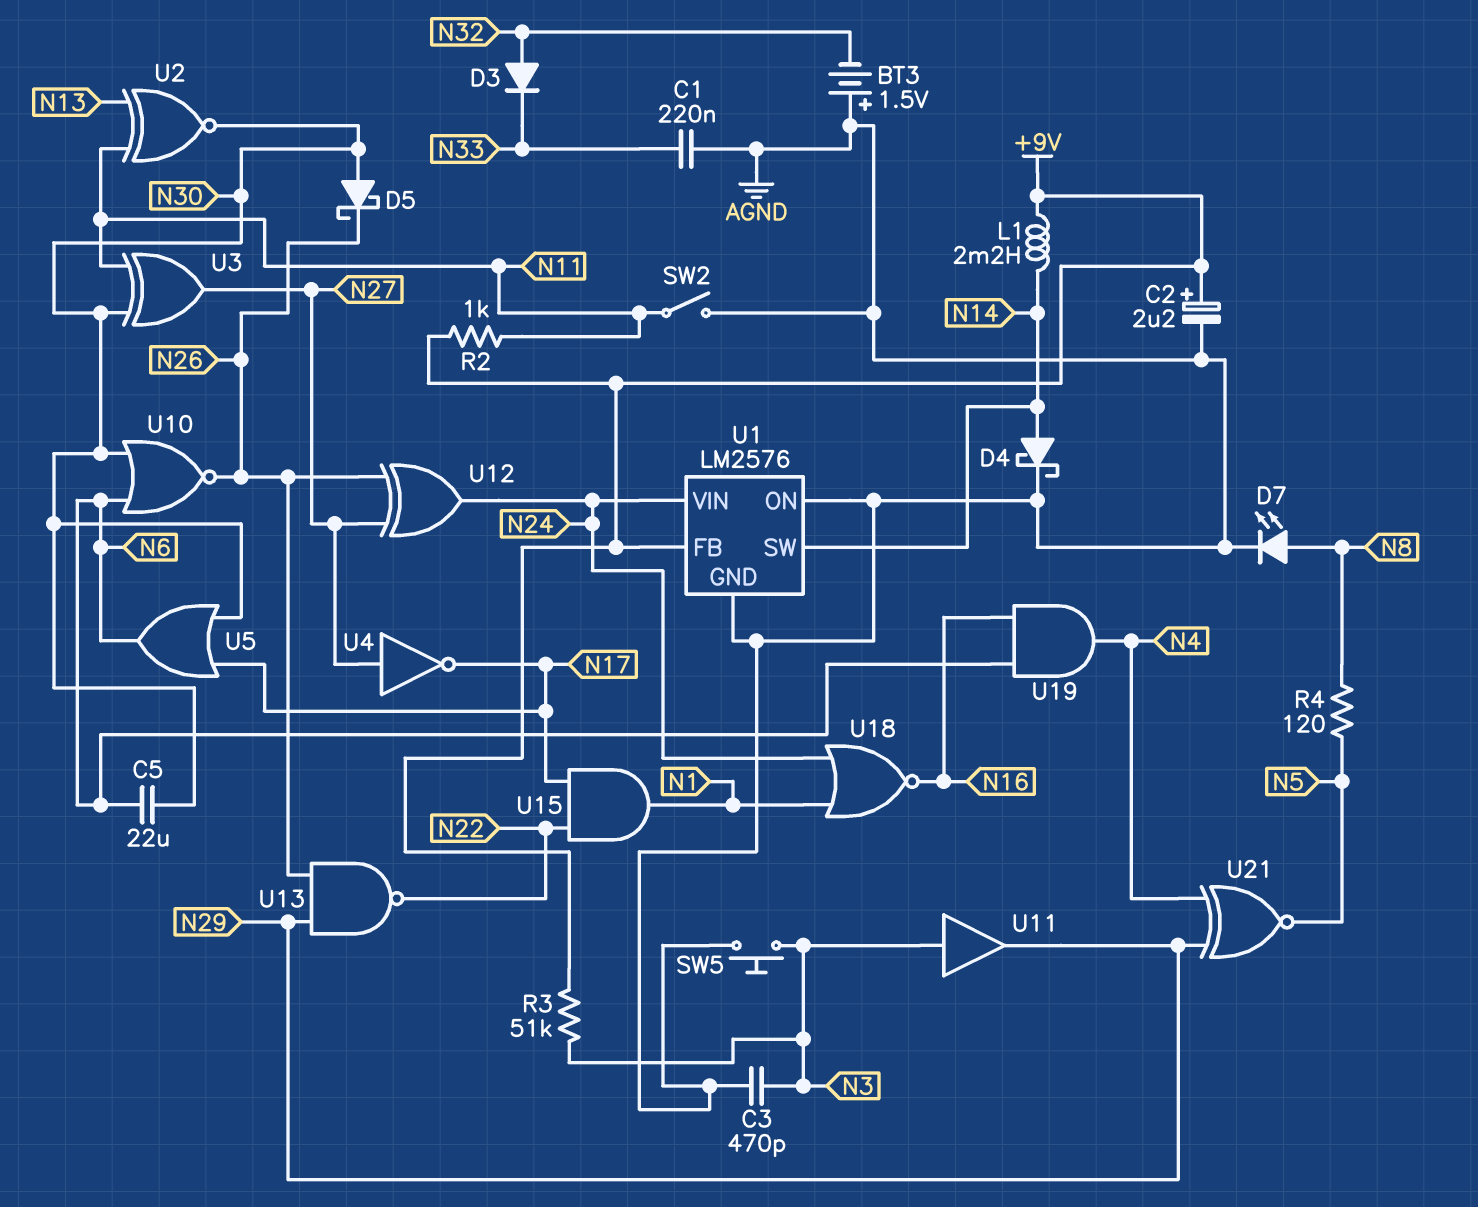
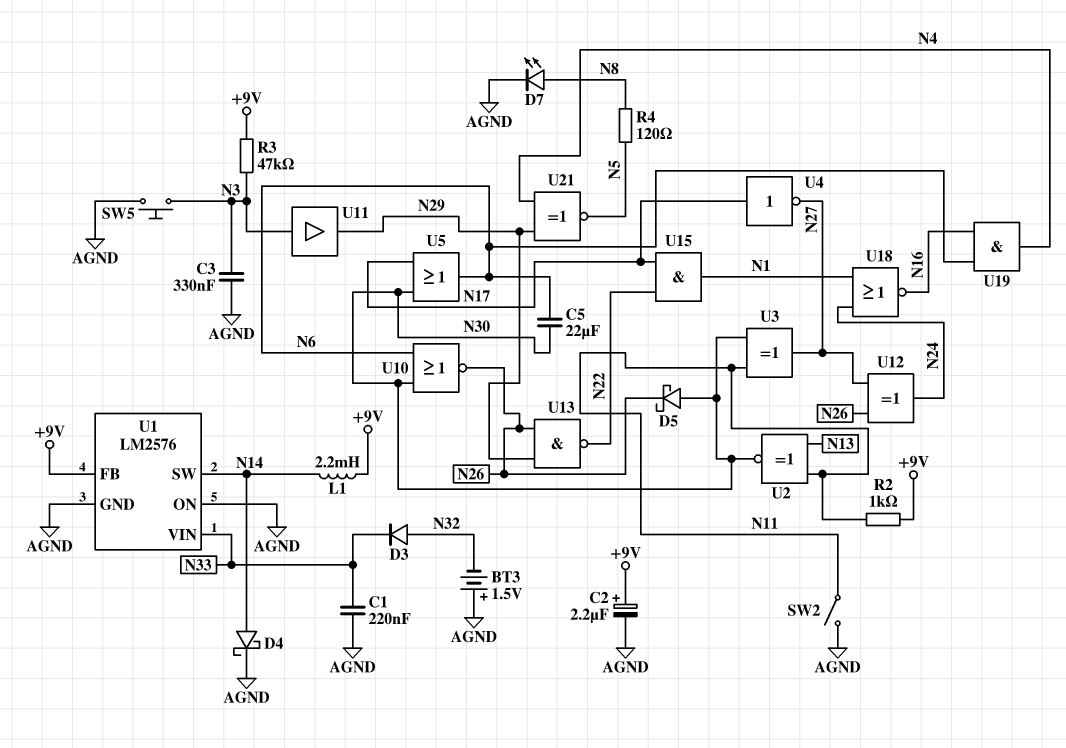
C3: 470pF (AGND, N3) -> 330nF (AGND, N3)
R3: 51k (+9V, N3) -> 47k (+9V, N3)
U1 pin VIN: N24 -> N33
U4: NOT (in N27, out N17) -> NOT (in N17, out N27)

